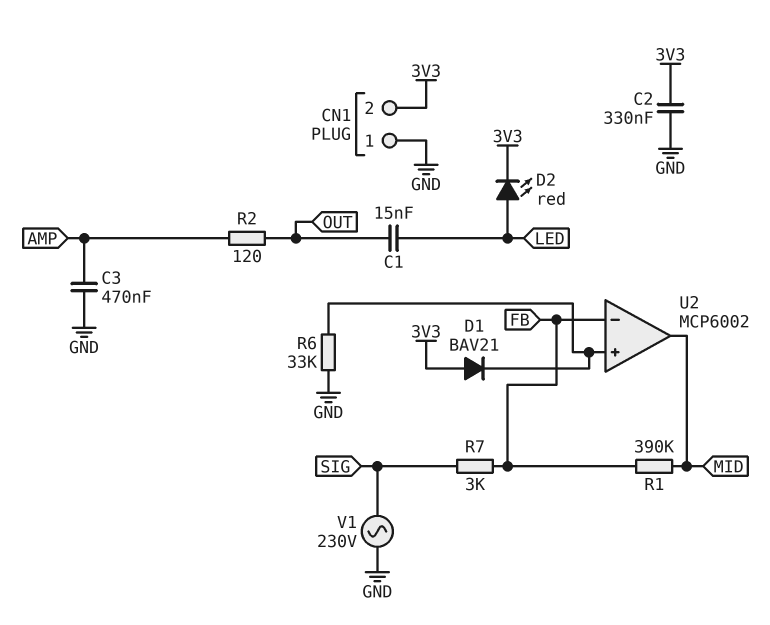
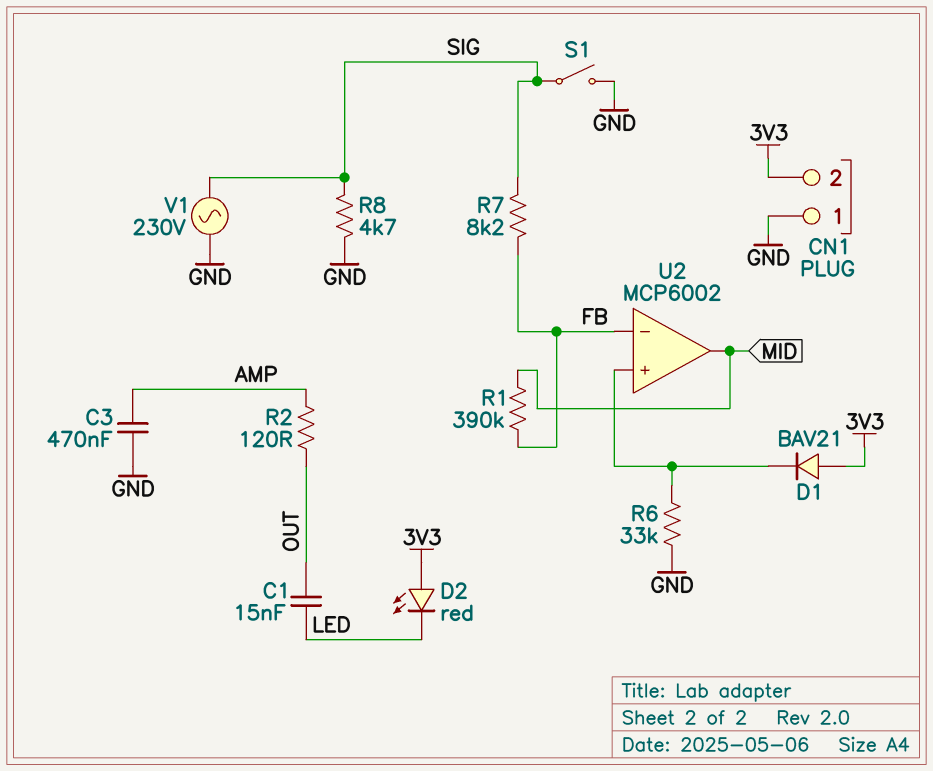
C2: 330nF (3V3, GND) -> none
D2: LED red (A LED, K 3V3) -> LED red (A 3V3, K LED)
R7: 3k (FB, SIG) -> 8.2k (FB, SIG)
R8: none -> 4.7k (GND, SIG)
S1: none -> switch (GND, SIG)

